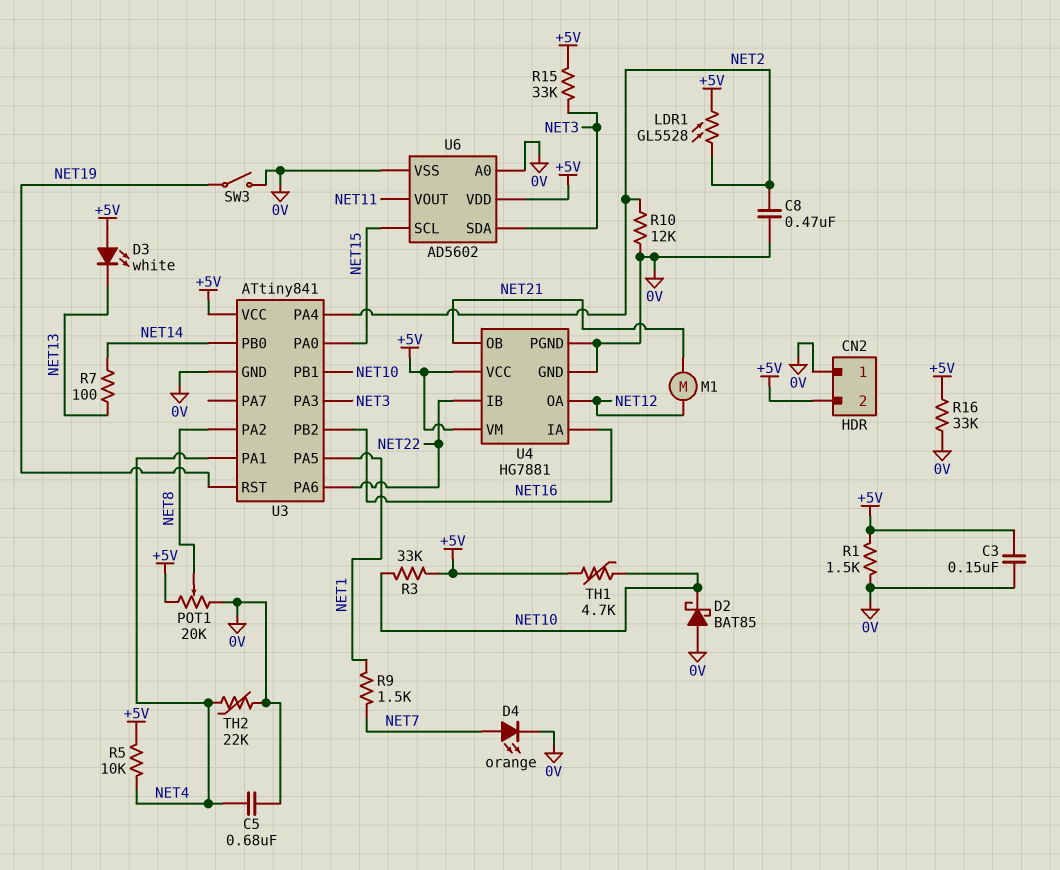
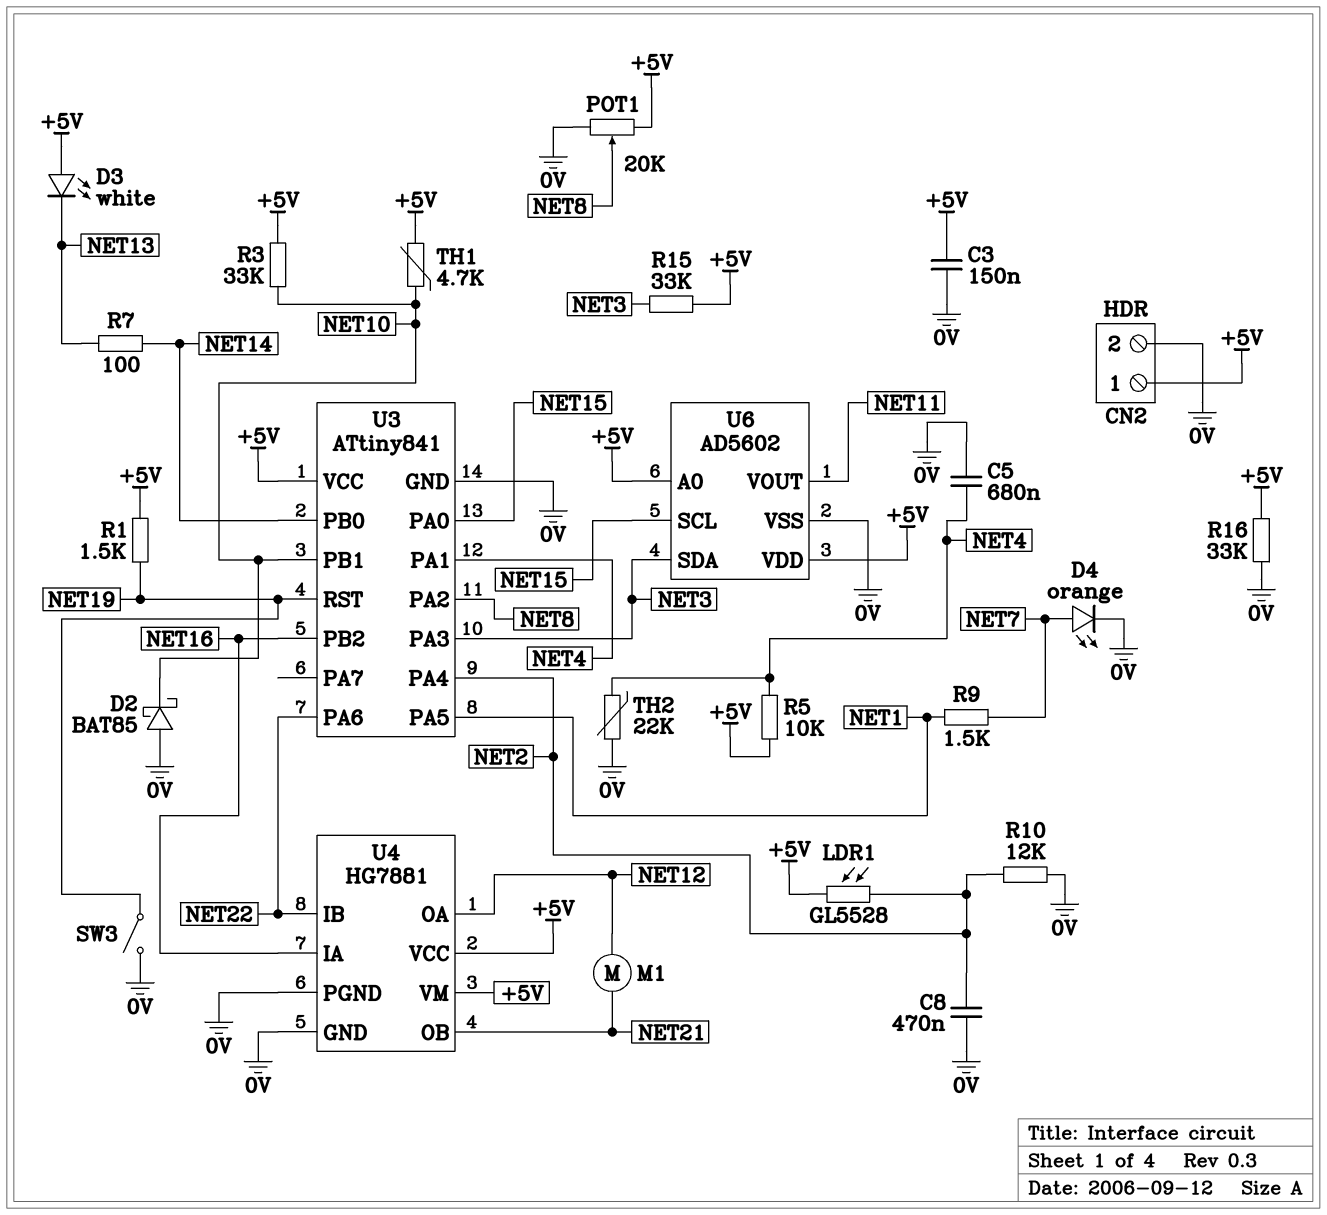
CN2 pin 1: 0V -> +5V
CN2 pin 2: +5V -> 0V
R1: 1.5k (+5V, 0V) -> 1.5k (+5V, NET19)
U6 pin A0: 0V -> +5V

